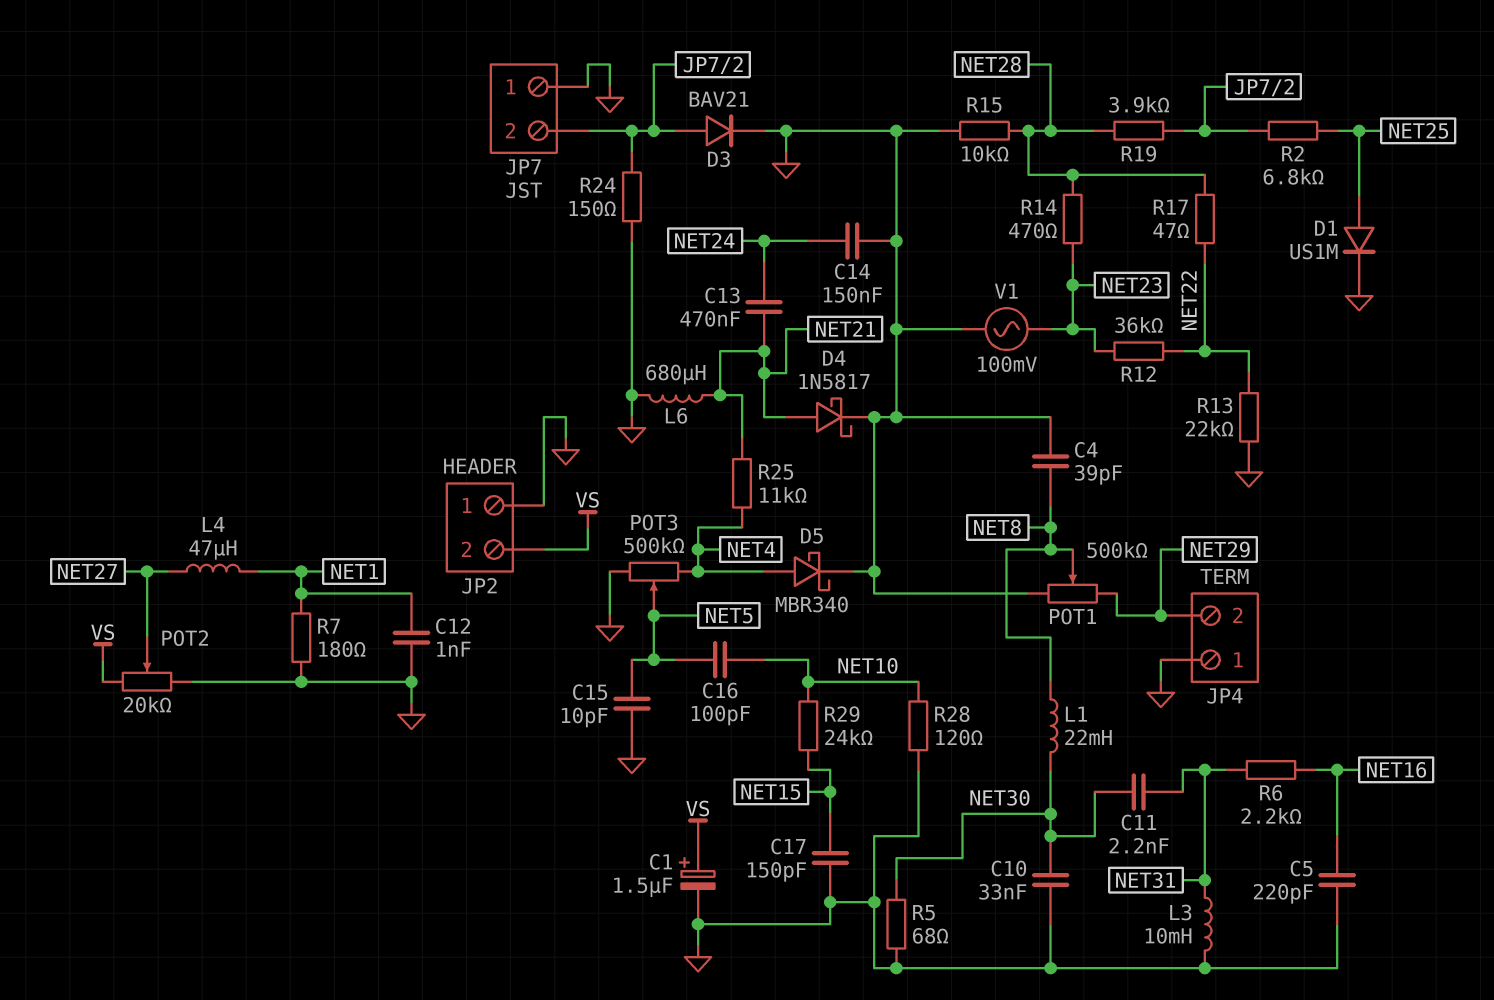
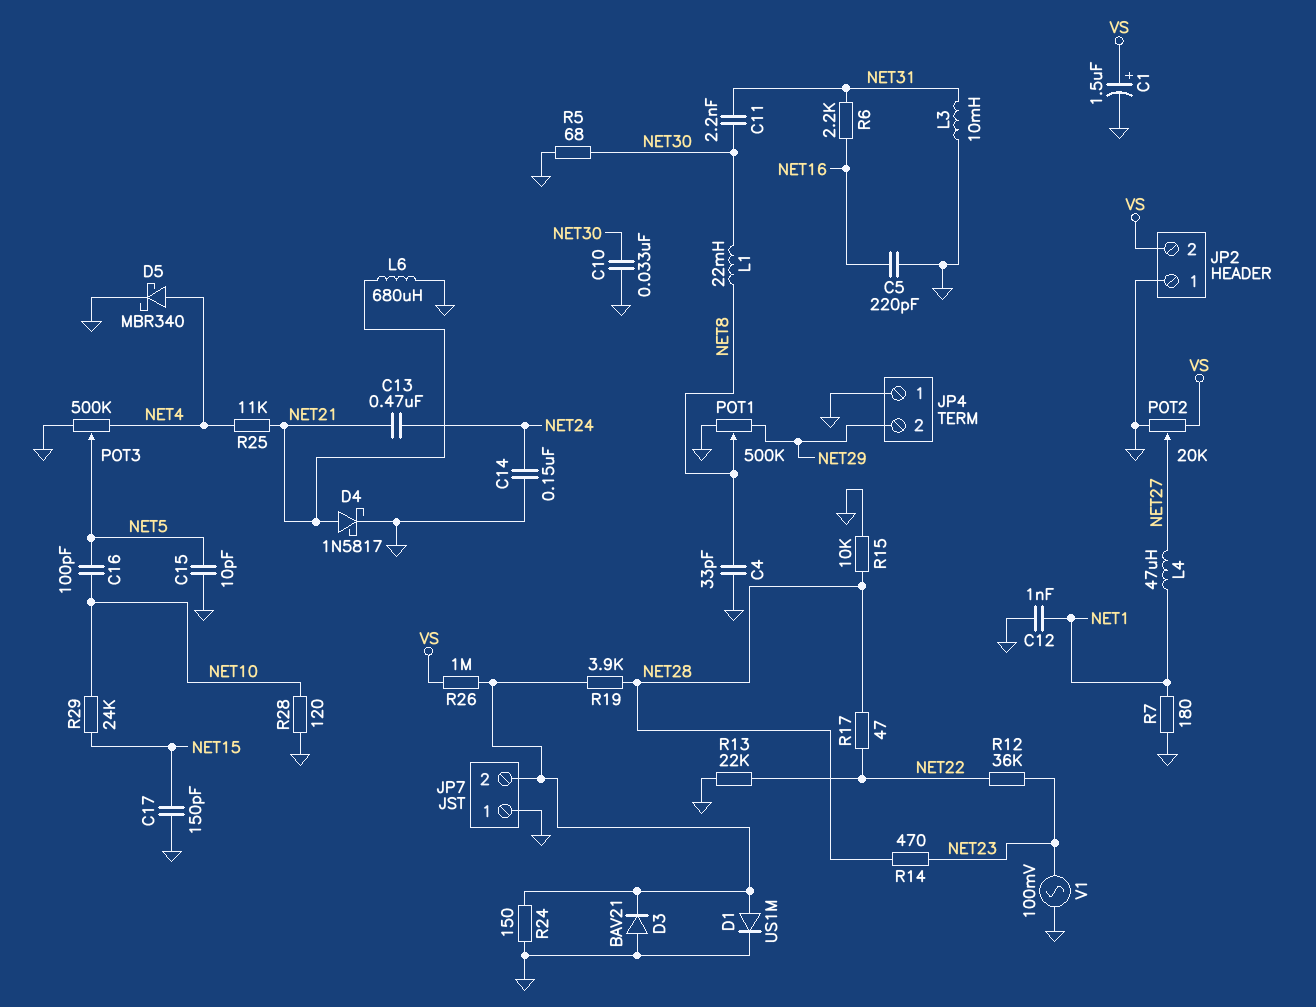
C4: 39pF (GND, NET8) -> 33pF (GND, NET8)
D1: diode US1M (A NET25, K GND) -> diode US1M (A JP7/2, K GND)
D3: diode BAV21 (A JP7/2, K GND) -> diode BAV21 (A GND, K JP7/2)
R2: 6.8k (JP7/2, NET25) -> none
R26: none -> 1M (JP7/2, VS)

